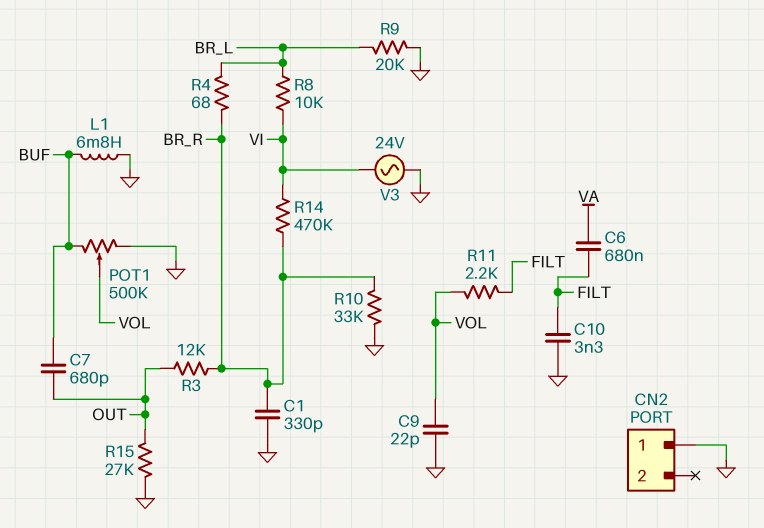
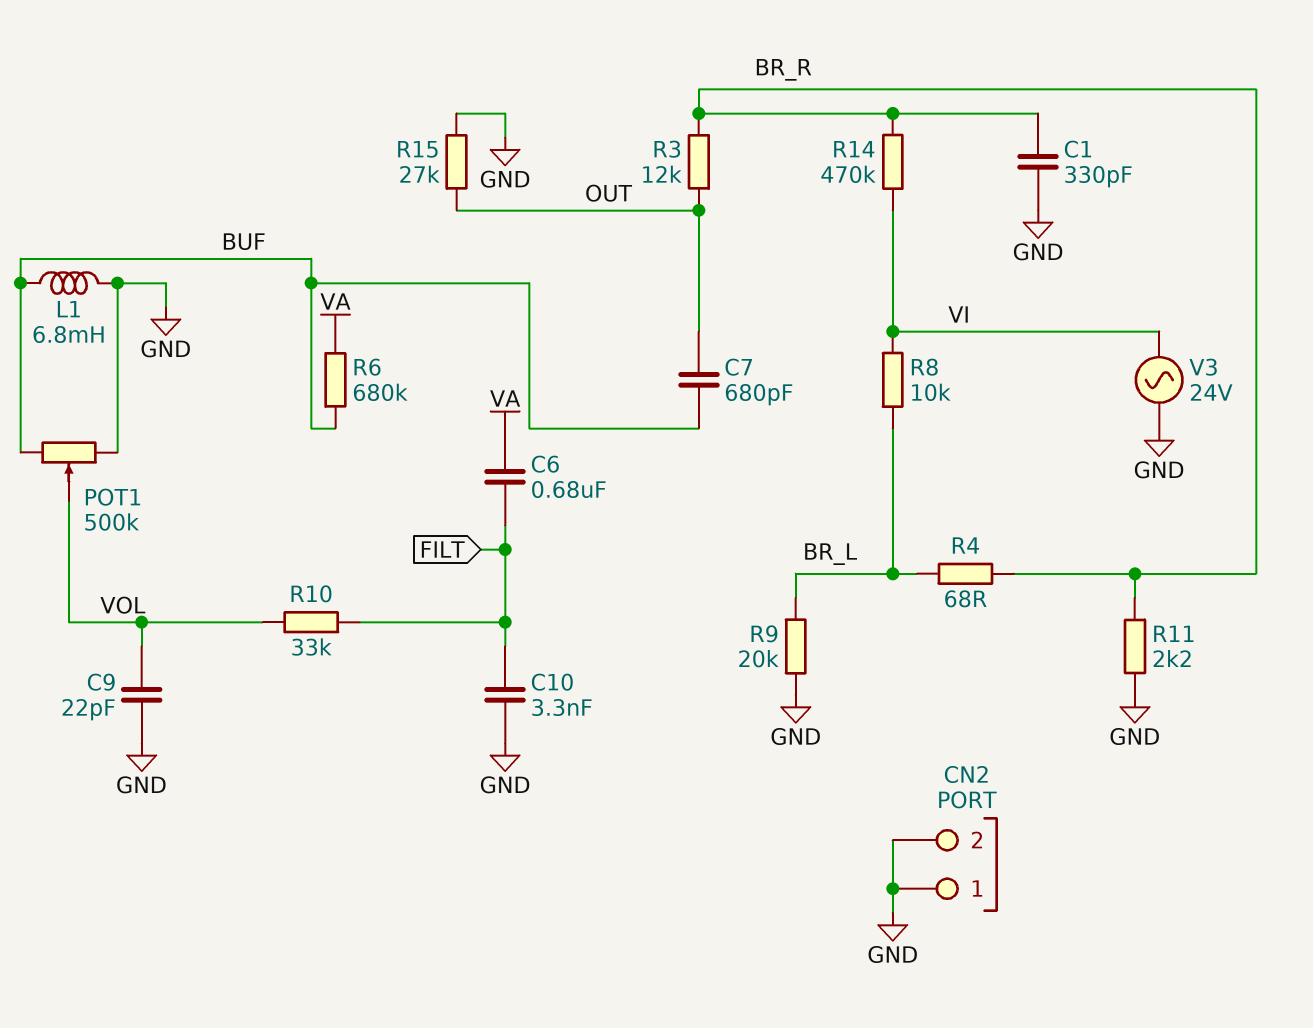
CN2 pin 2: none -> GND
R6: none -> 680k (BUF, VA)
R10: 33k (BR_R, GND) -> 33k (FILT, VOL)
R11: 2.2k (FILT, VOL) -> 2.2k (BR_R, GND)

